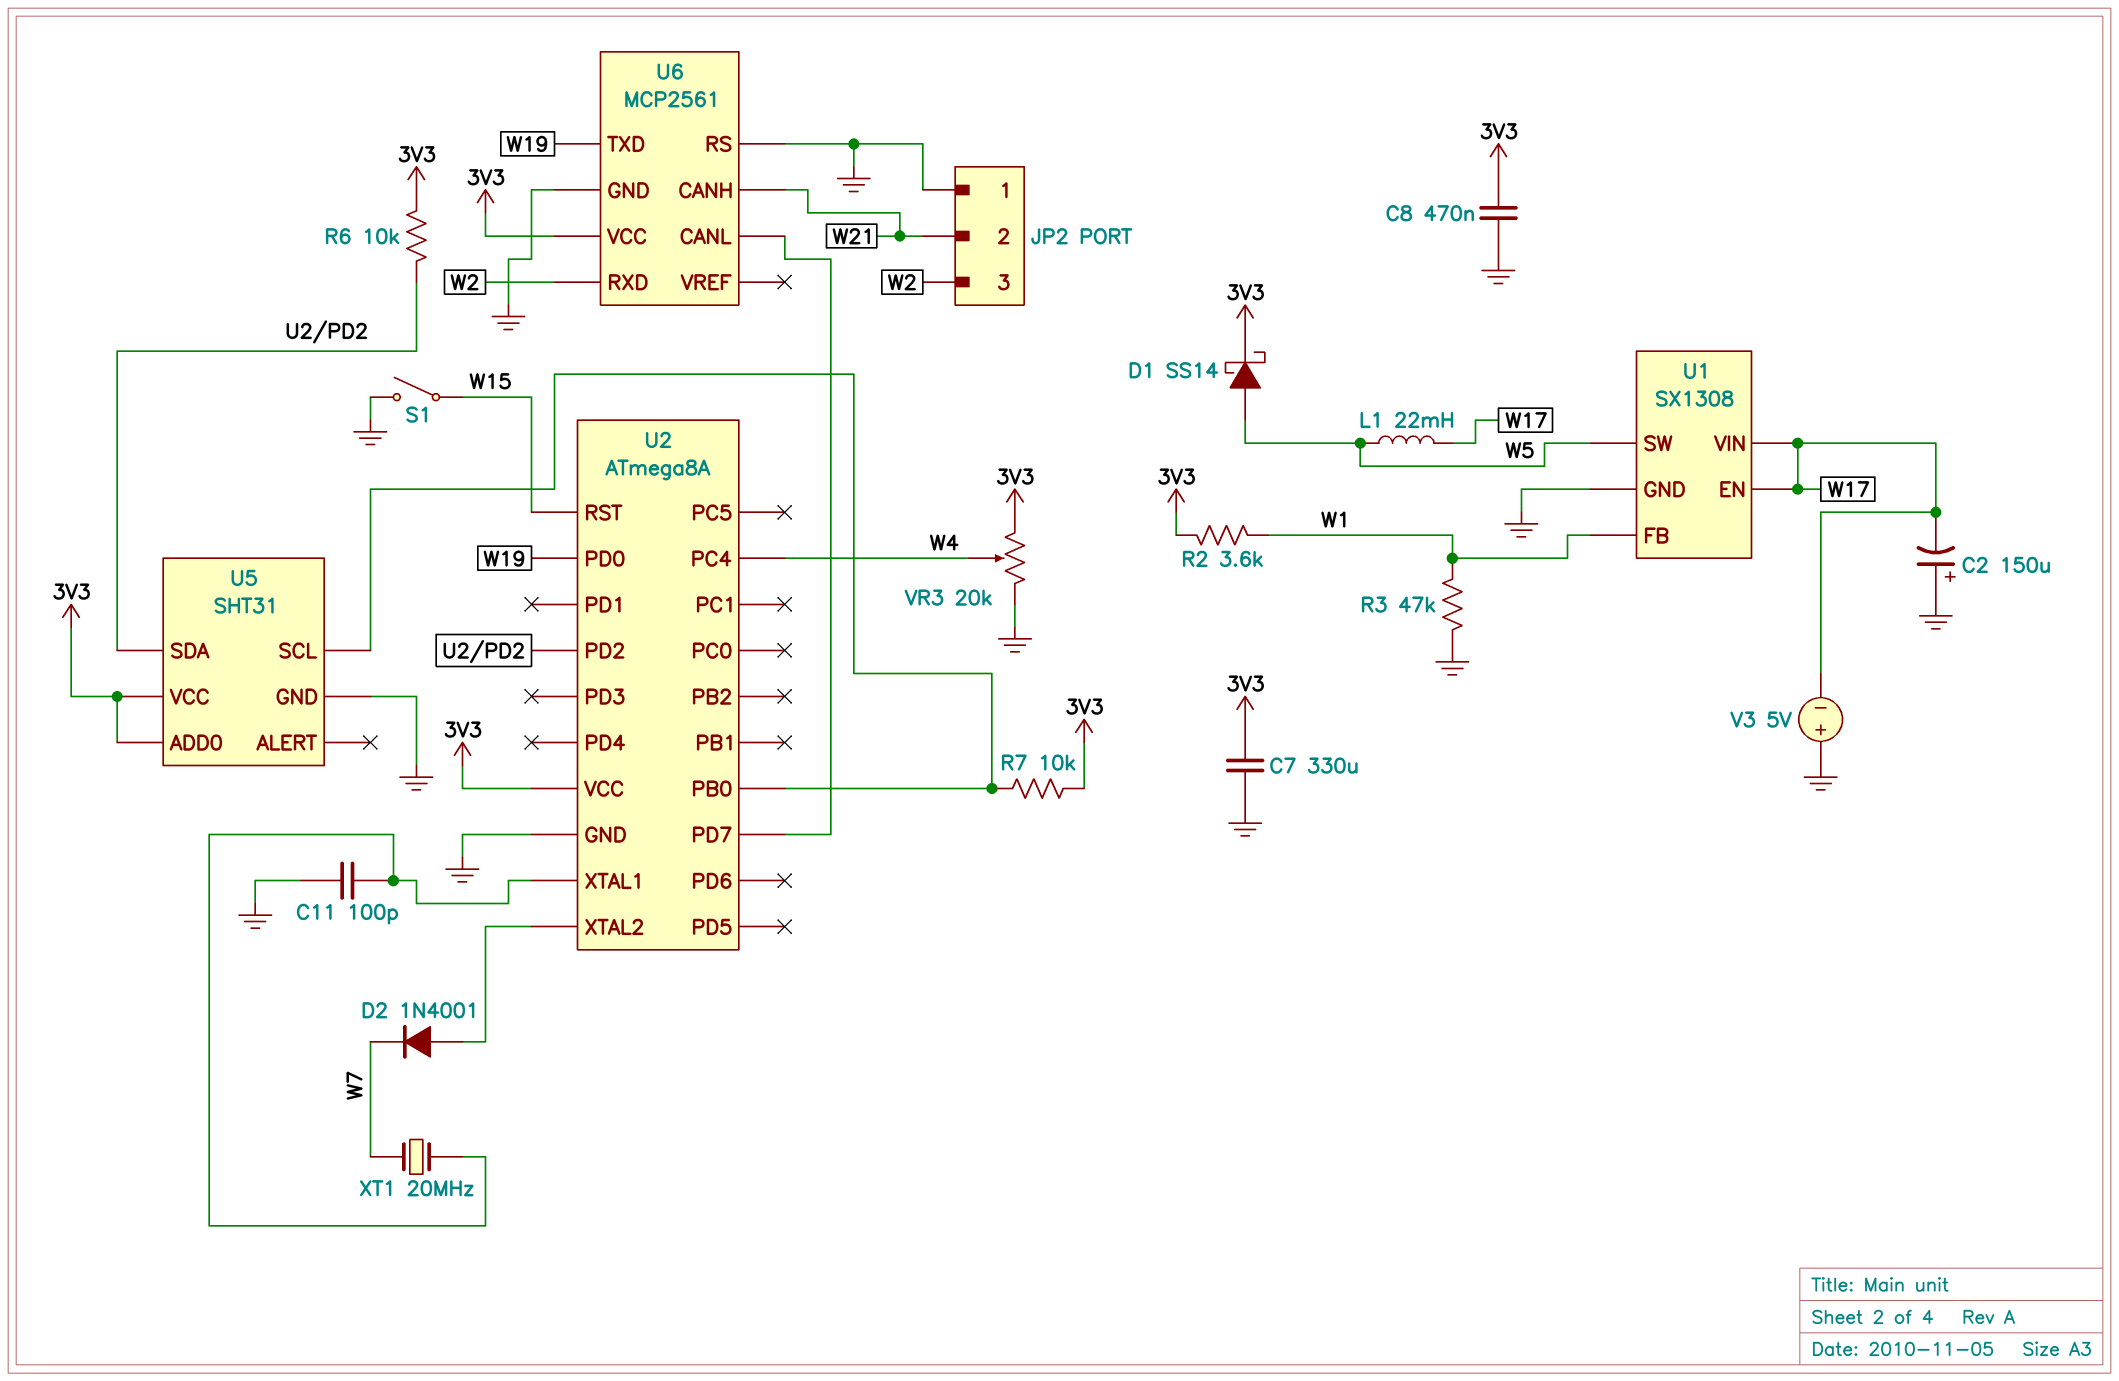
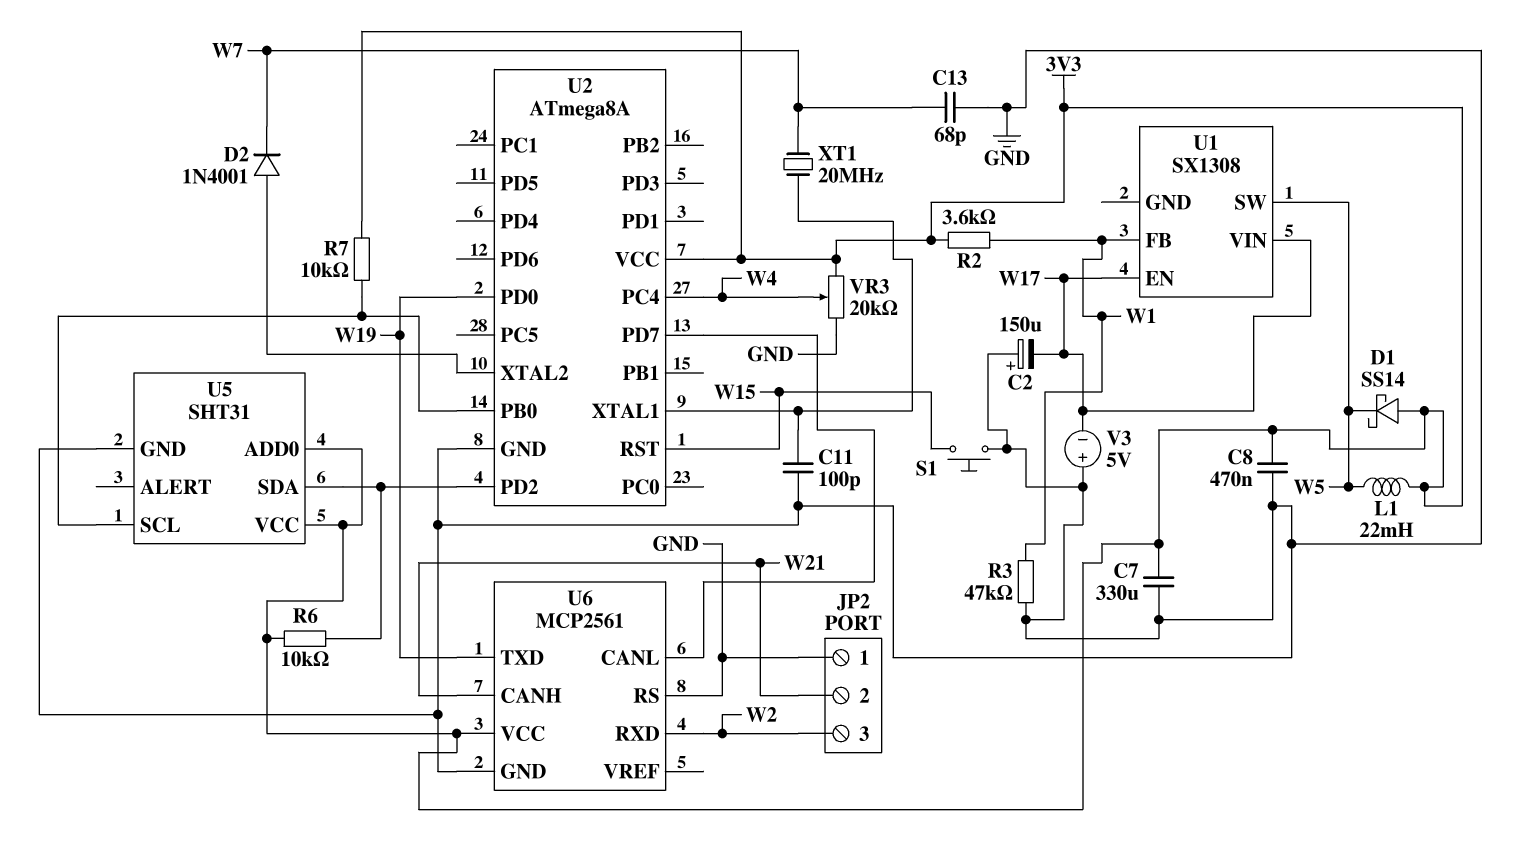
C13: none -> 68pF (GND, W7)
D1: schottky SS14 (A W5, K 3V3) -> schottky SS14 (A 3V3, K W5)
L1: 22mH (W5, W17) -> 22mH (3V3, W5)
S1: switch (GND, W15) -> button (GND, W15)
U1 pin GND: GND -> none

